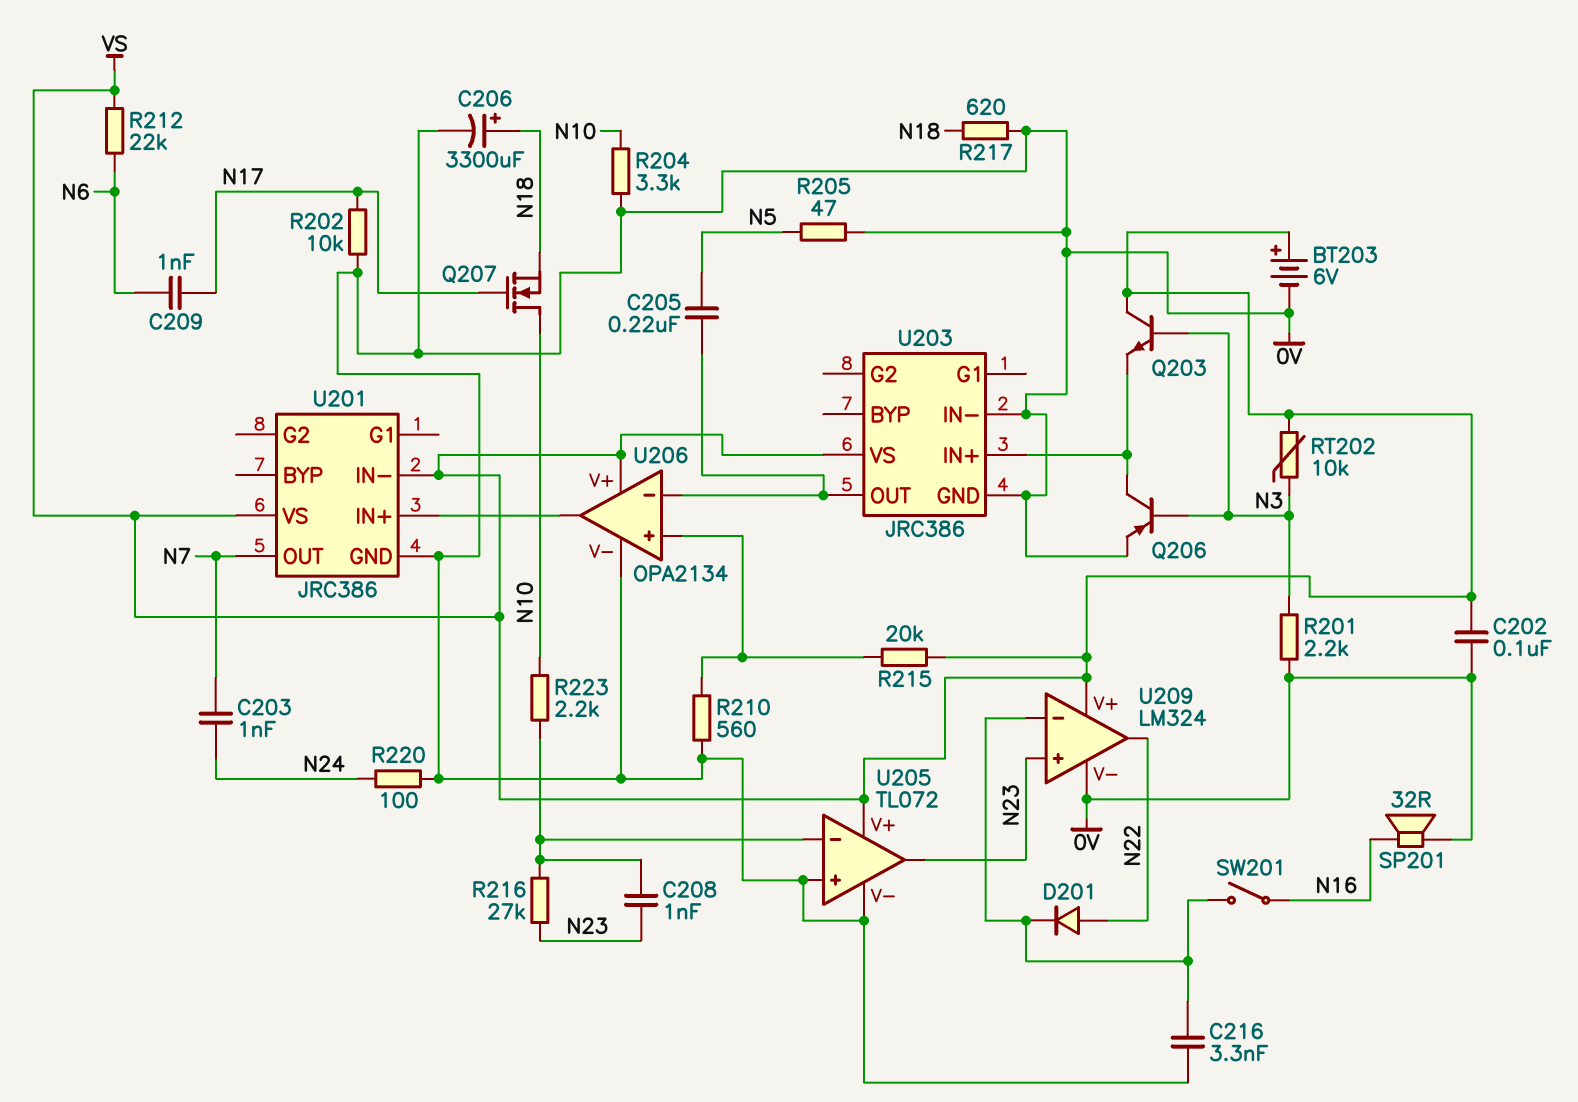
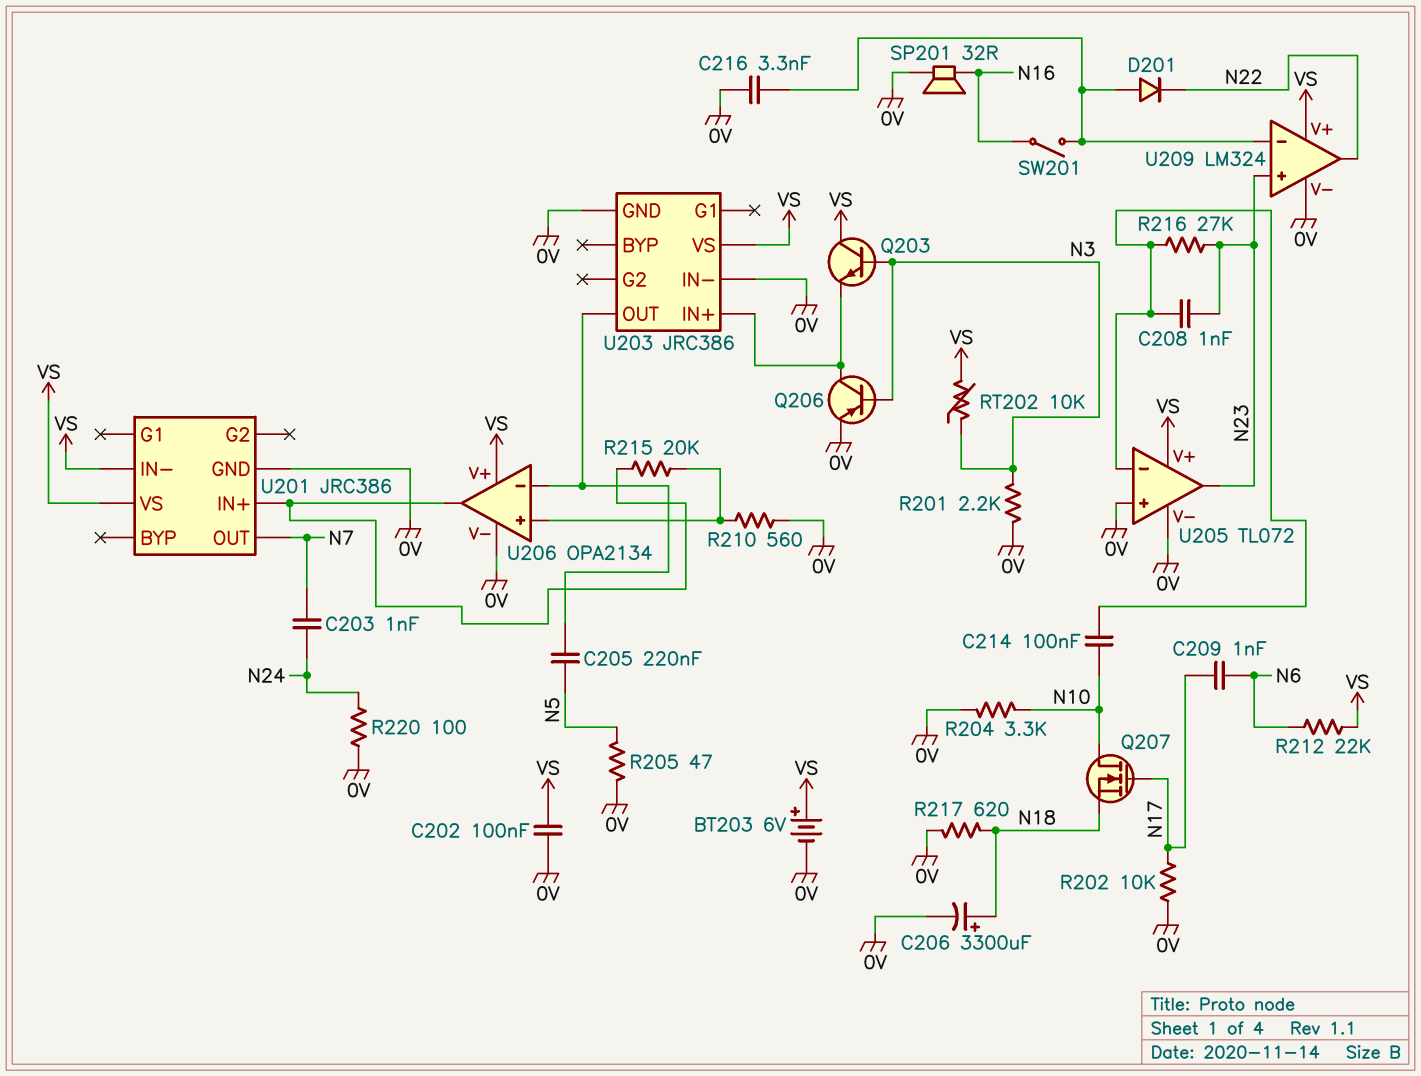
C214: none -> 100nF (N10, U205/in-)
D201: diode (A N22, K U209/in-) -> diode (A U209/in-, K N22)
R215: 20k (U206/in+, VS) -> 20k (U201/IN+, U206/in+)
R223: 2.2k (N10, U205/in-) -> none

